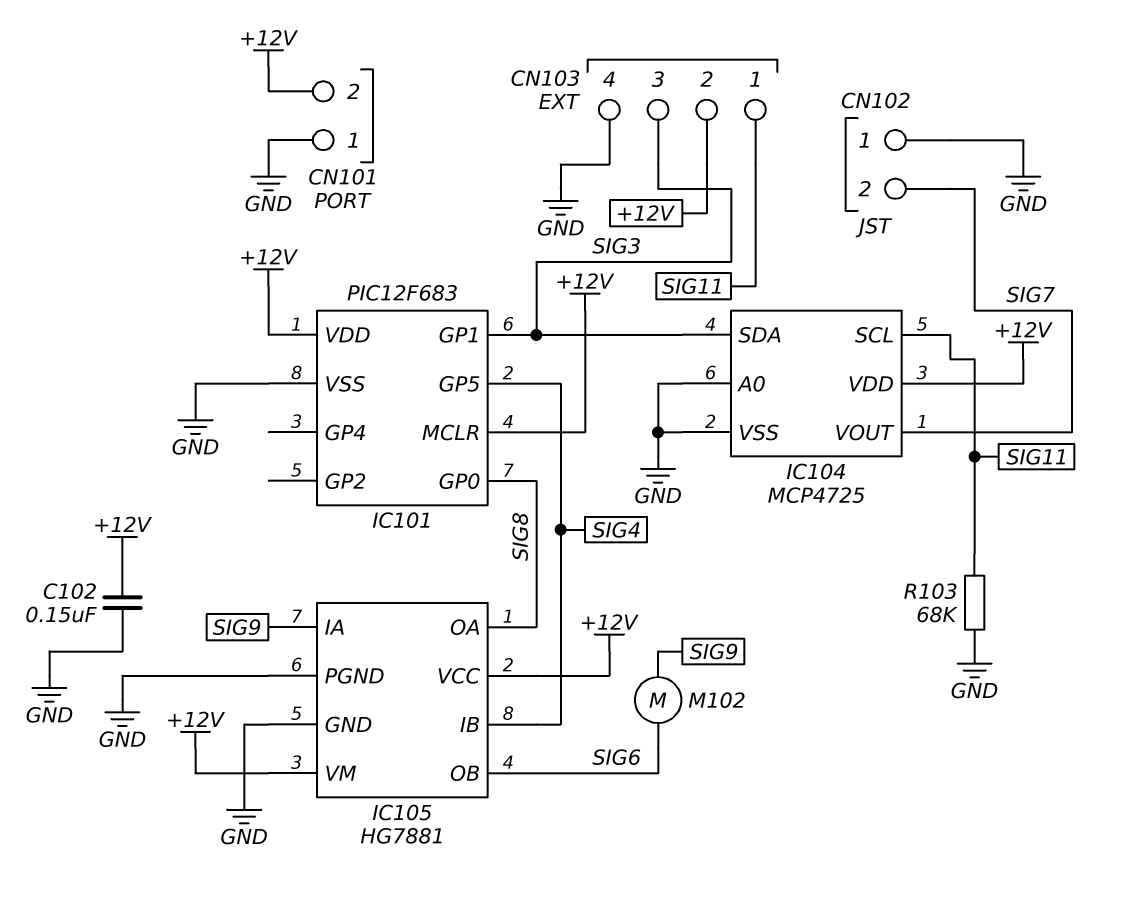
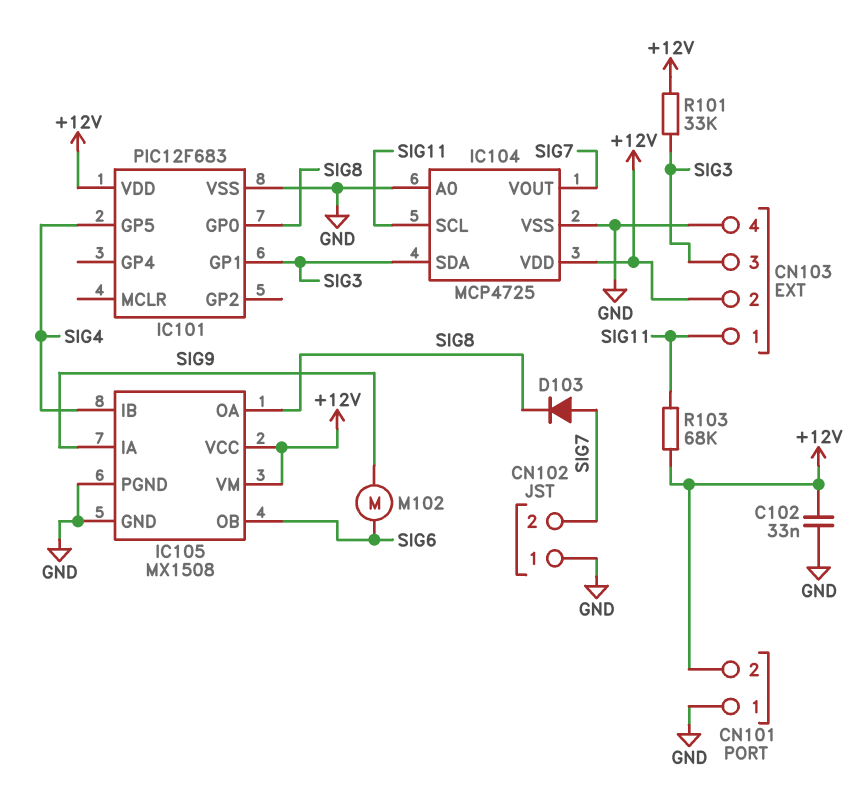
C102: 150nF (+12V, GND) -> 33nF (+12V, GND)
D103: none -> diode (A SIG7, K SIG8)
IC101 pin MCLR: +12V -> none
IC105: HG7881 -> MX1508
R101: none -> 33k (+12V, SIG3)
R103: 68k (GND, SIG11) -> 68k (+12V, SIG11)

